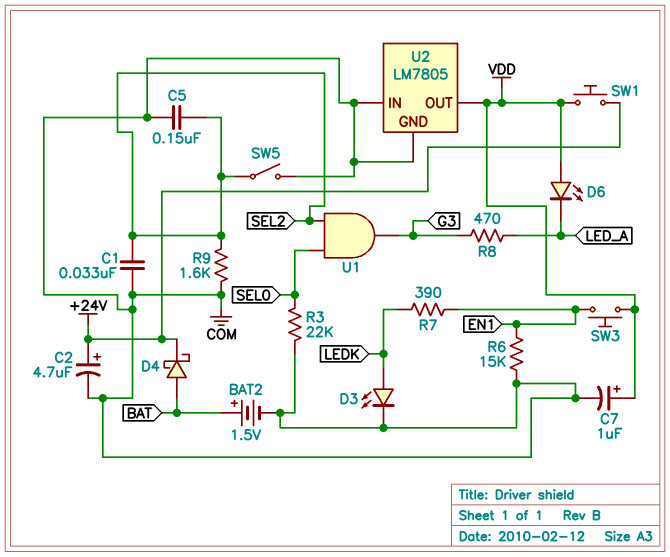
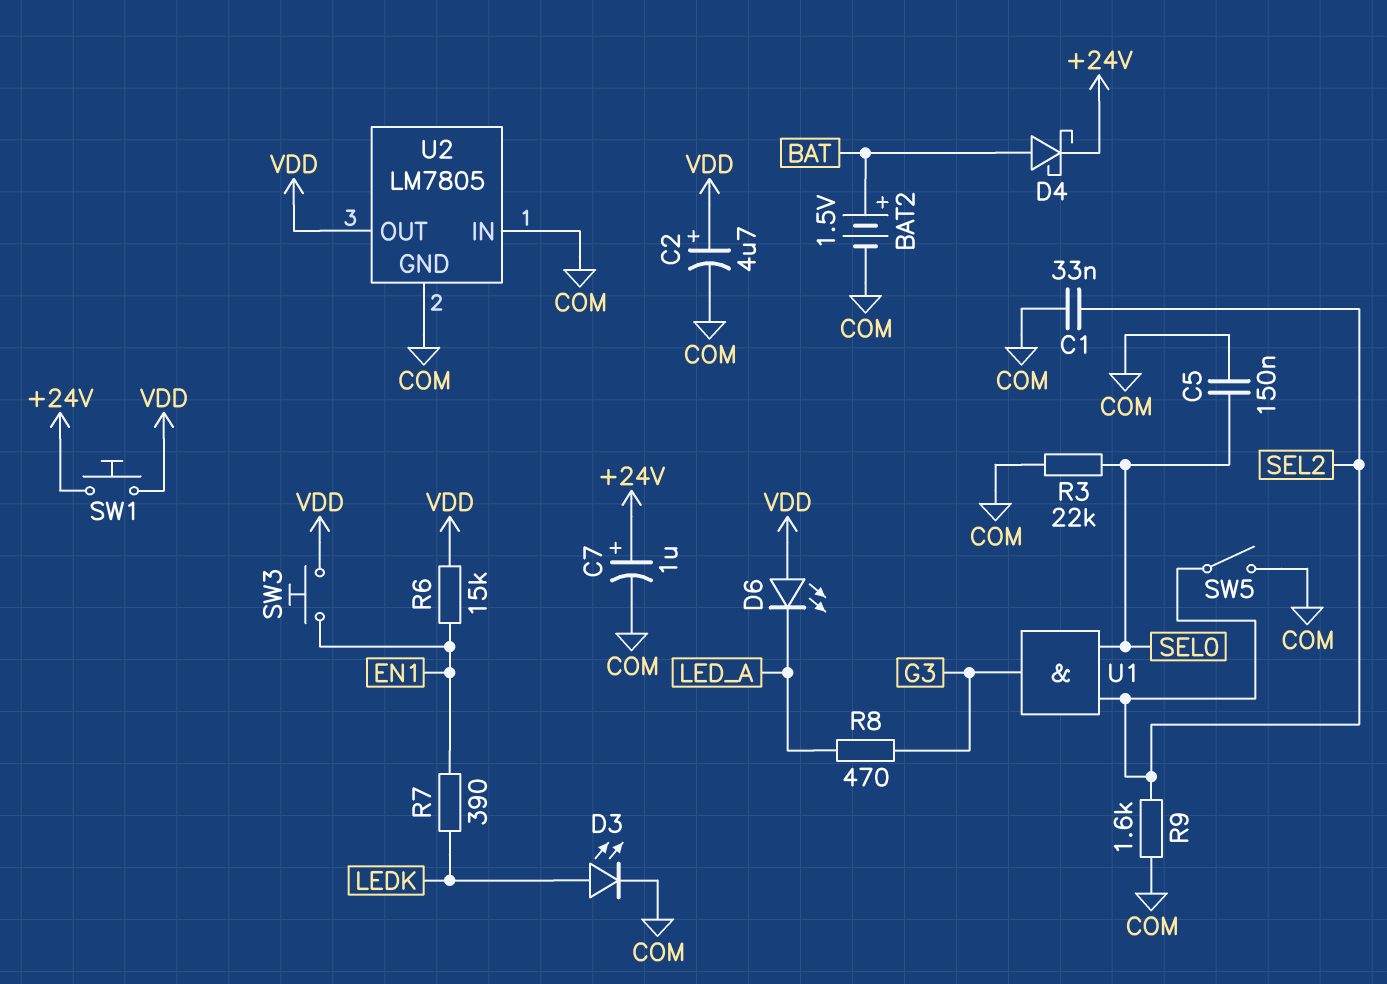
C2: 4.7uF (plus +24V, minus COM) -> 4.7uF (plus VDD, minus COM)
C5: 150nF (COM, SEL2) -> 150nF (COM, SEL0)
C7: 1uF (plus VDD, minus COM) -> 1uF (plus +24V, minus COM)
R6: 15k (COM, EN1) -> 15k (EN1, VDD)

